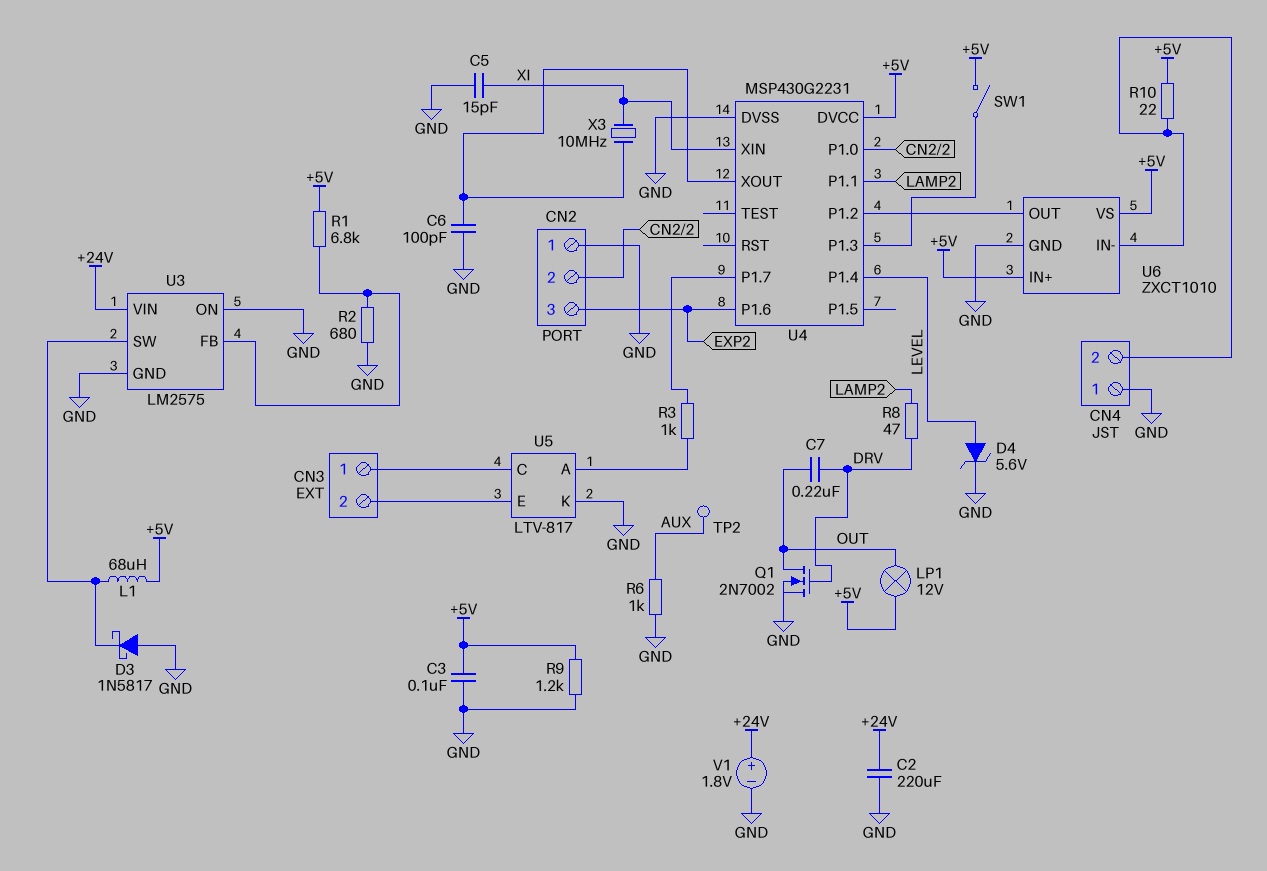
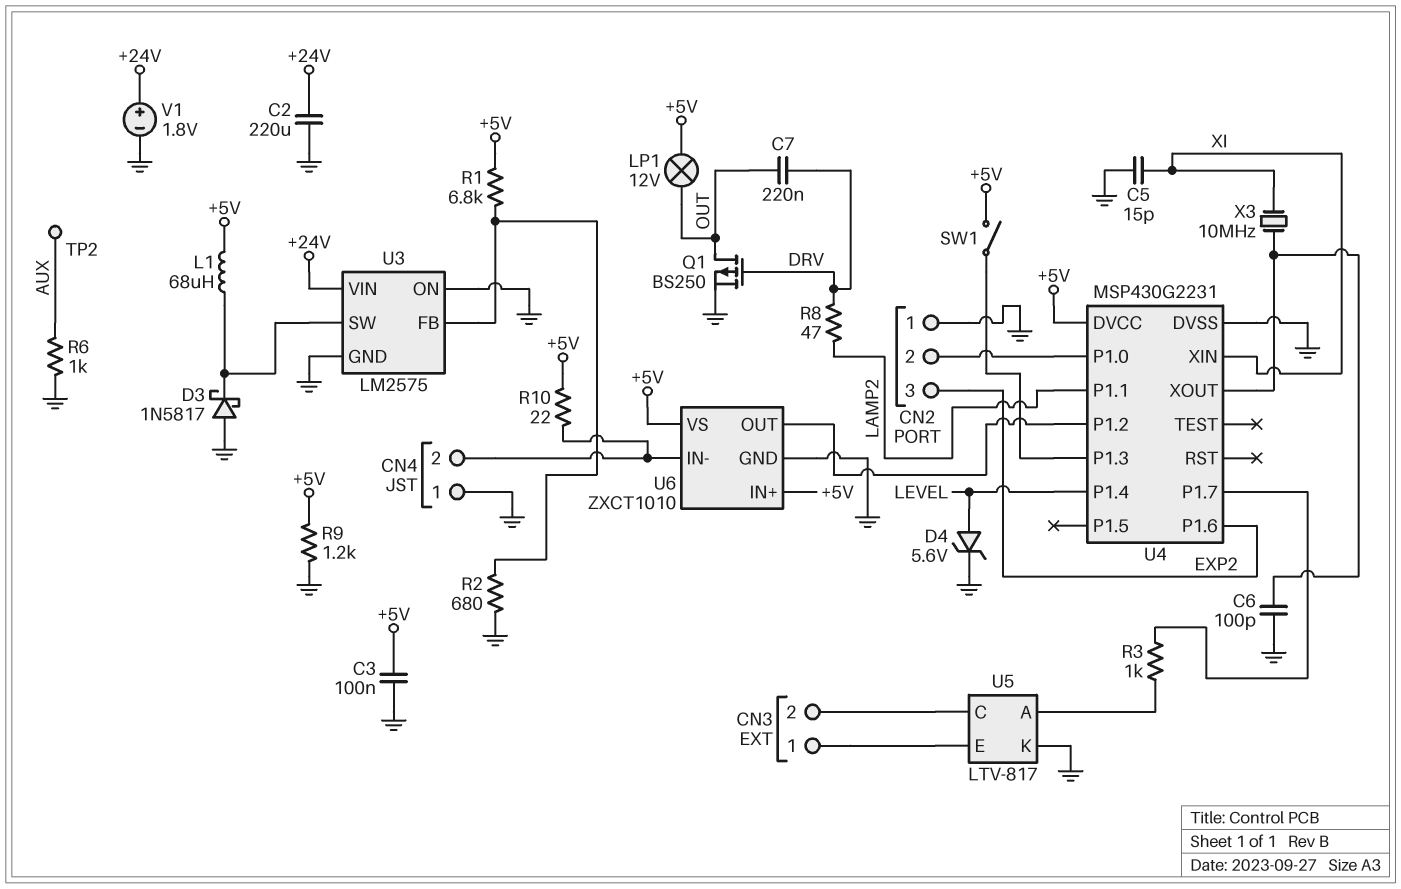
Q1: NMOS 2N7002 (G DRV, D OUT, S GND) -> PMOS BS250 (G DRV, D OUT, S GND)
U5 pin C: CN3/1 -> CN3/2
U5 pin E: CN3/2 -> CN3/1

